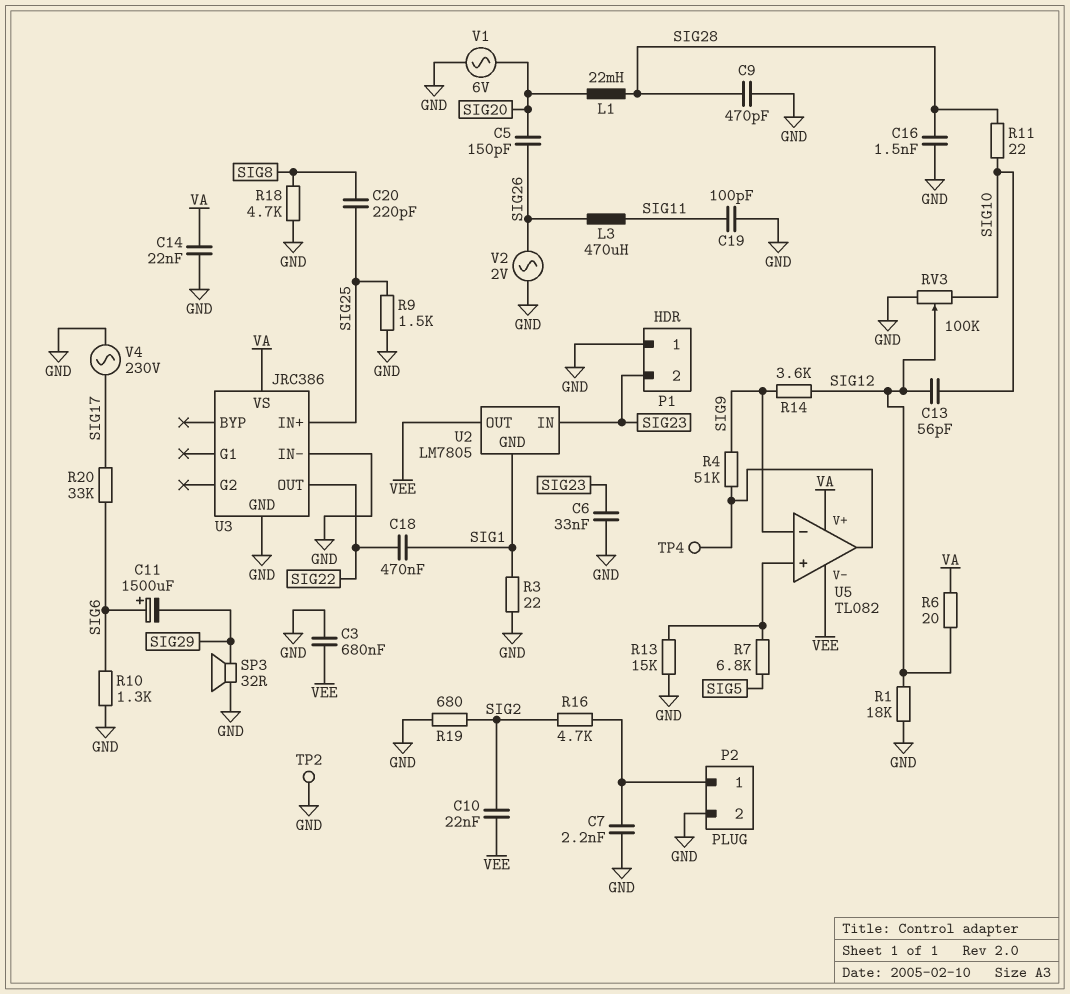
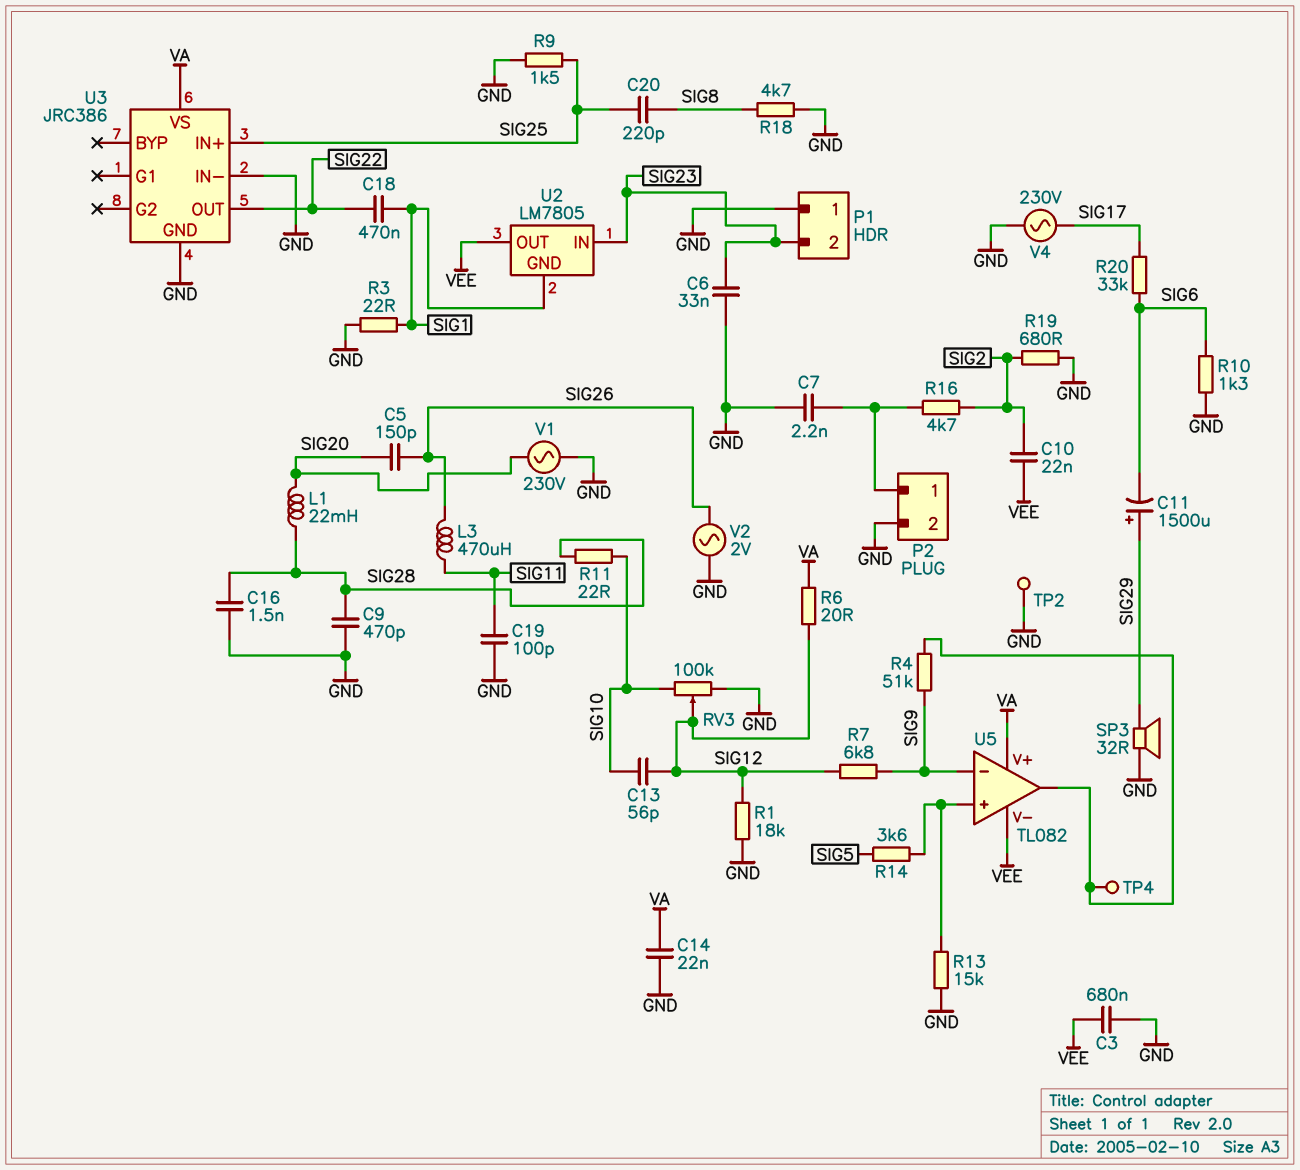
C11: 1500uF (plus SIG6, minus SIG29) -> 1500uF (plus SIG29, minus SIG6)
R7: 6.8k (SIG5, U5/in+) -> 6.8k (SIG9, SIG12)
R14: 3.6k (SIG9, SIG12) -> 3.6k (SIG5, U5/in+)
V1: AC 6V (GND, SIG20) -> AC 230V (GND, SIG20)

